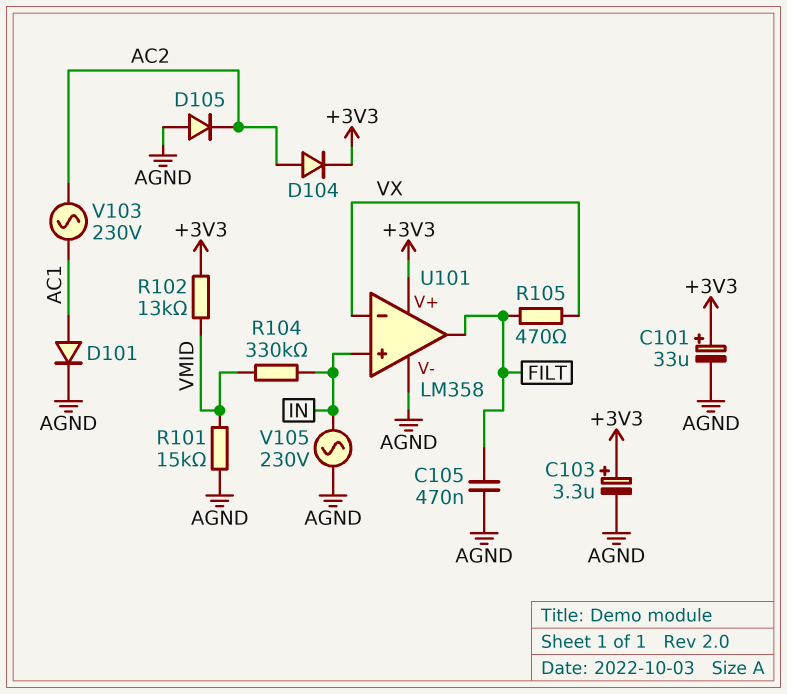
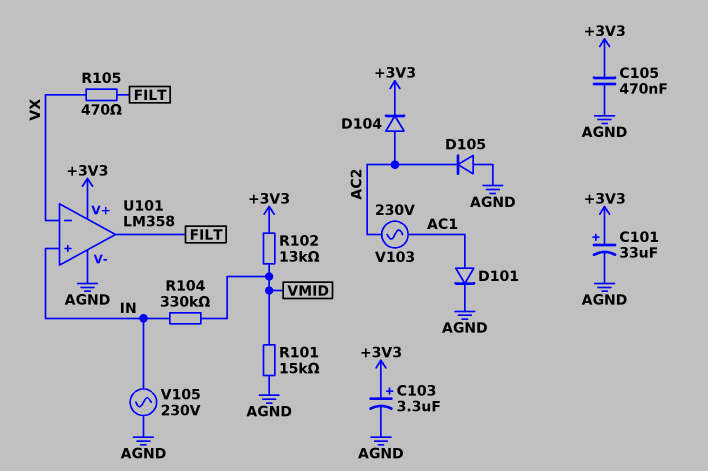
C105: 470nF (AGND, FILT) -> 470nF (+3V3, AGND)

